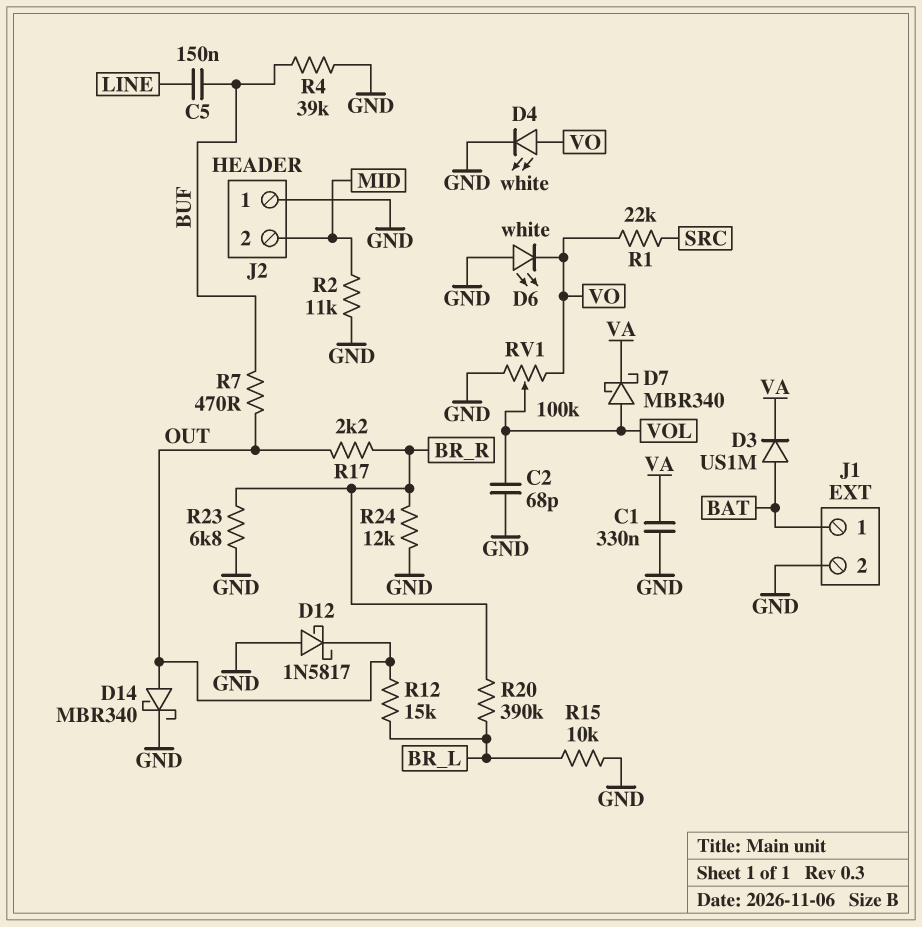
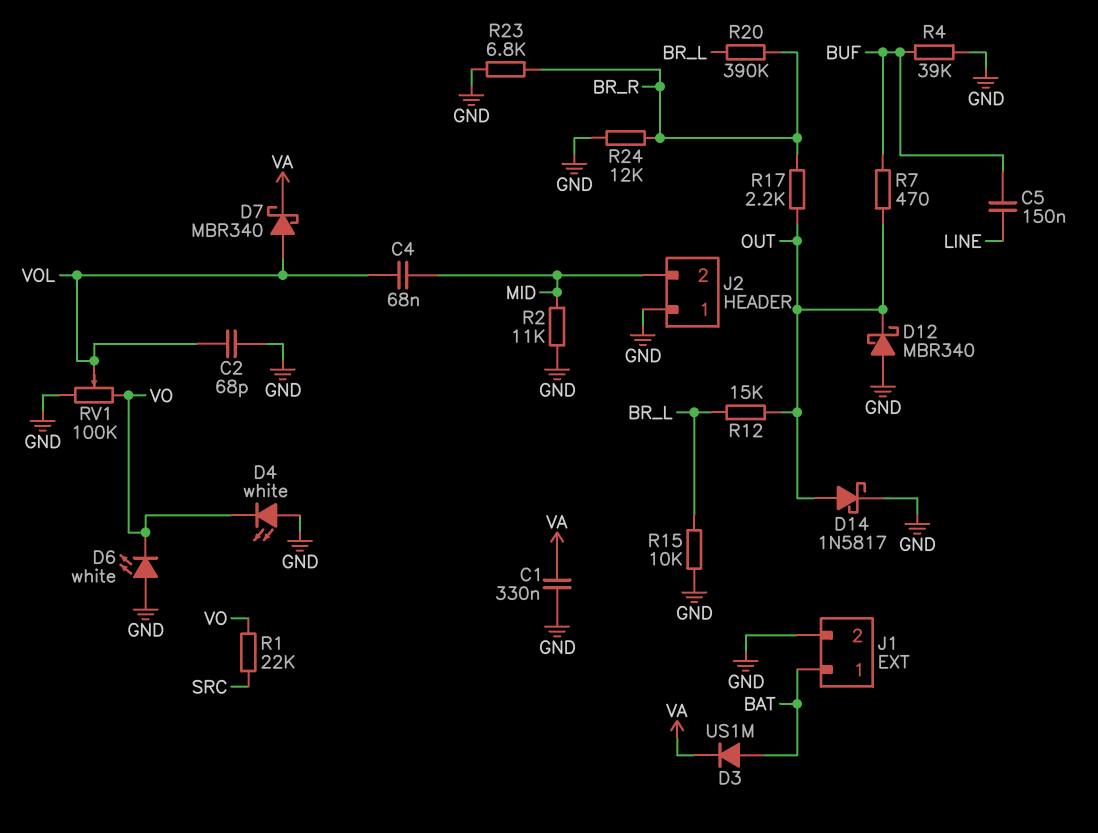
C4: none -> 68nF (MID, VOL)
D4: LED white (A VO, K GND) -> LED white (A GND, K VO)
D12: schottky 1N5817 (A GND, K OUT) -> schottky MBR340 (A GND, K OUT)
D14: schottky MBR340 (A OUT, K GND) -> schottky 1N5817 (A OUT, K GND)

